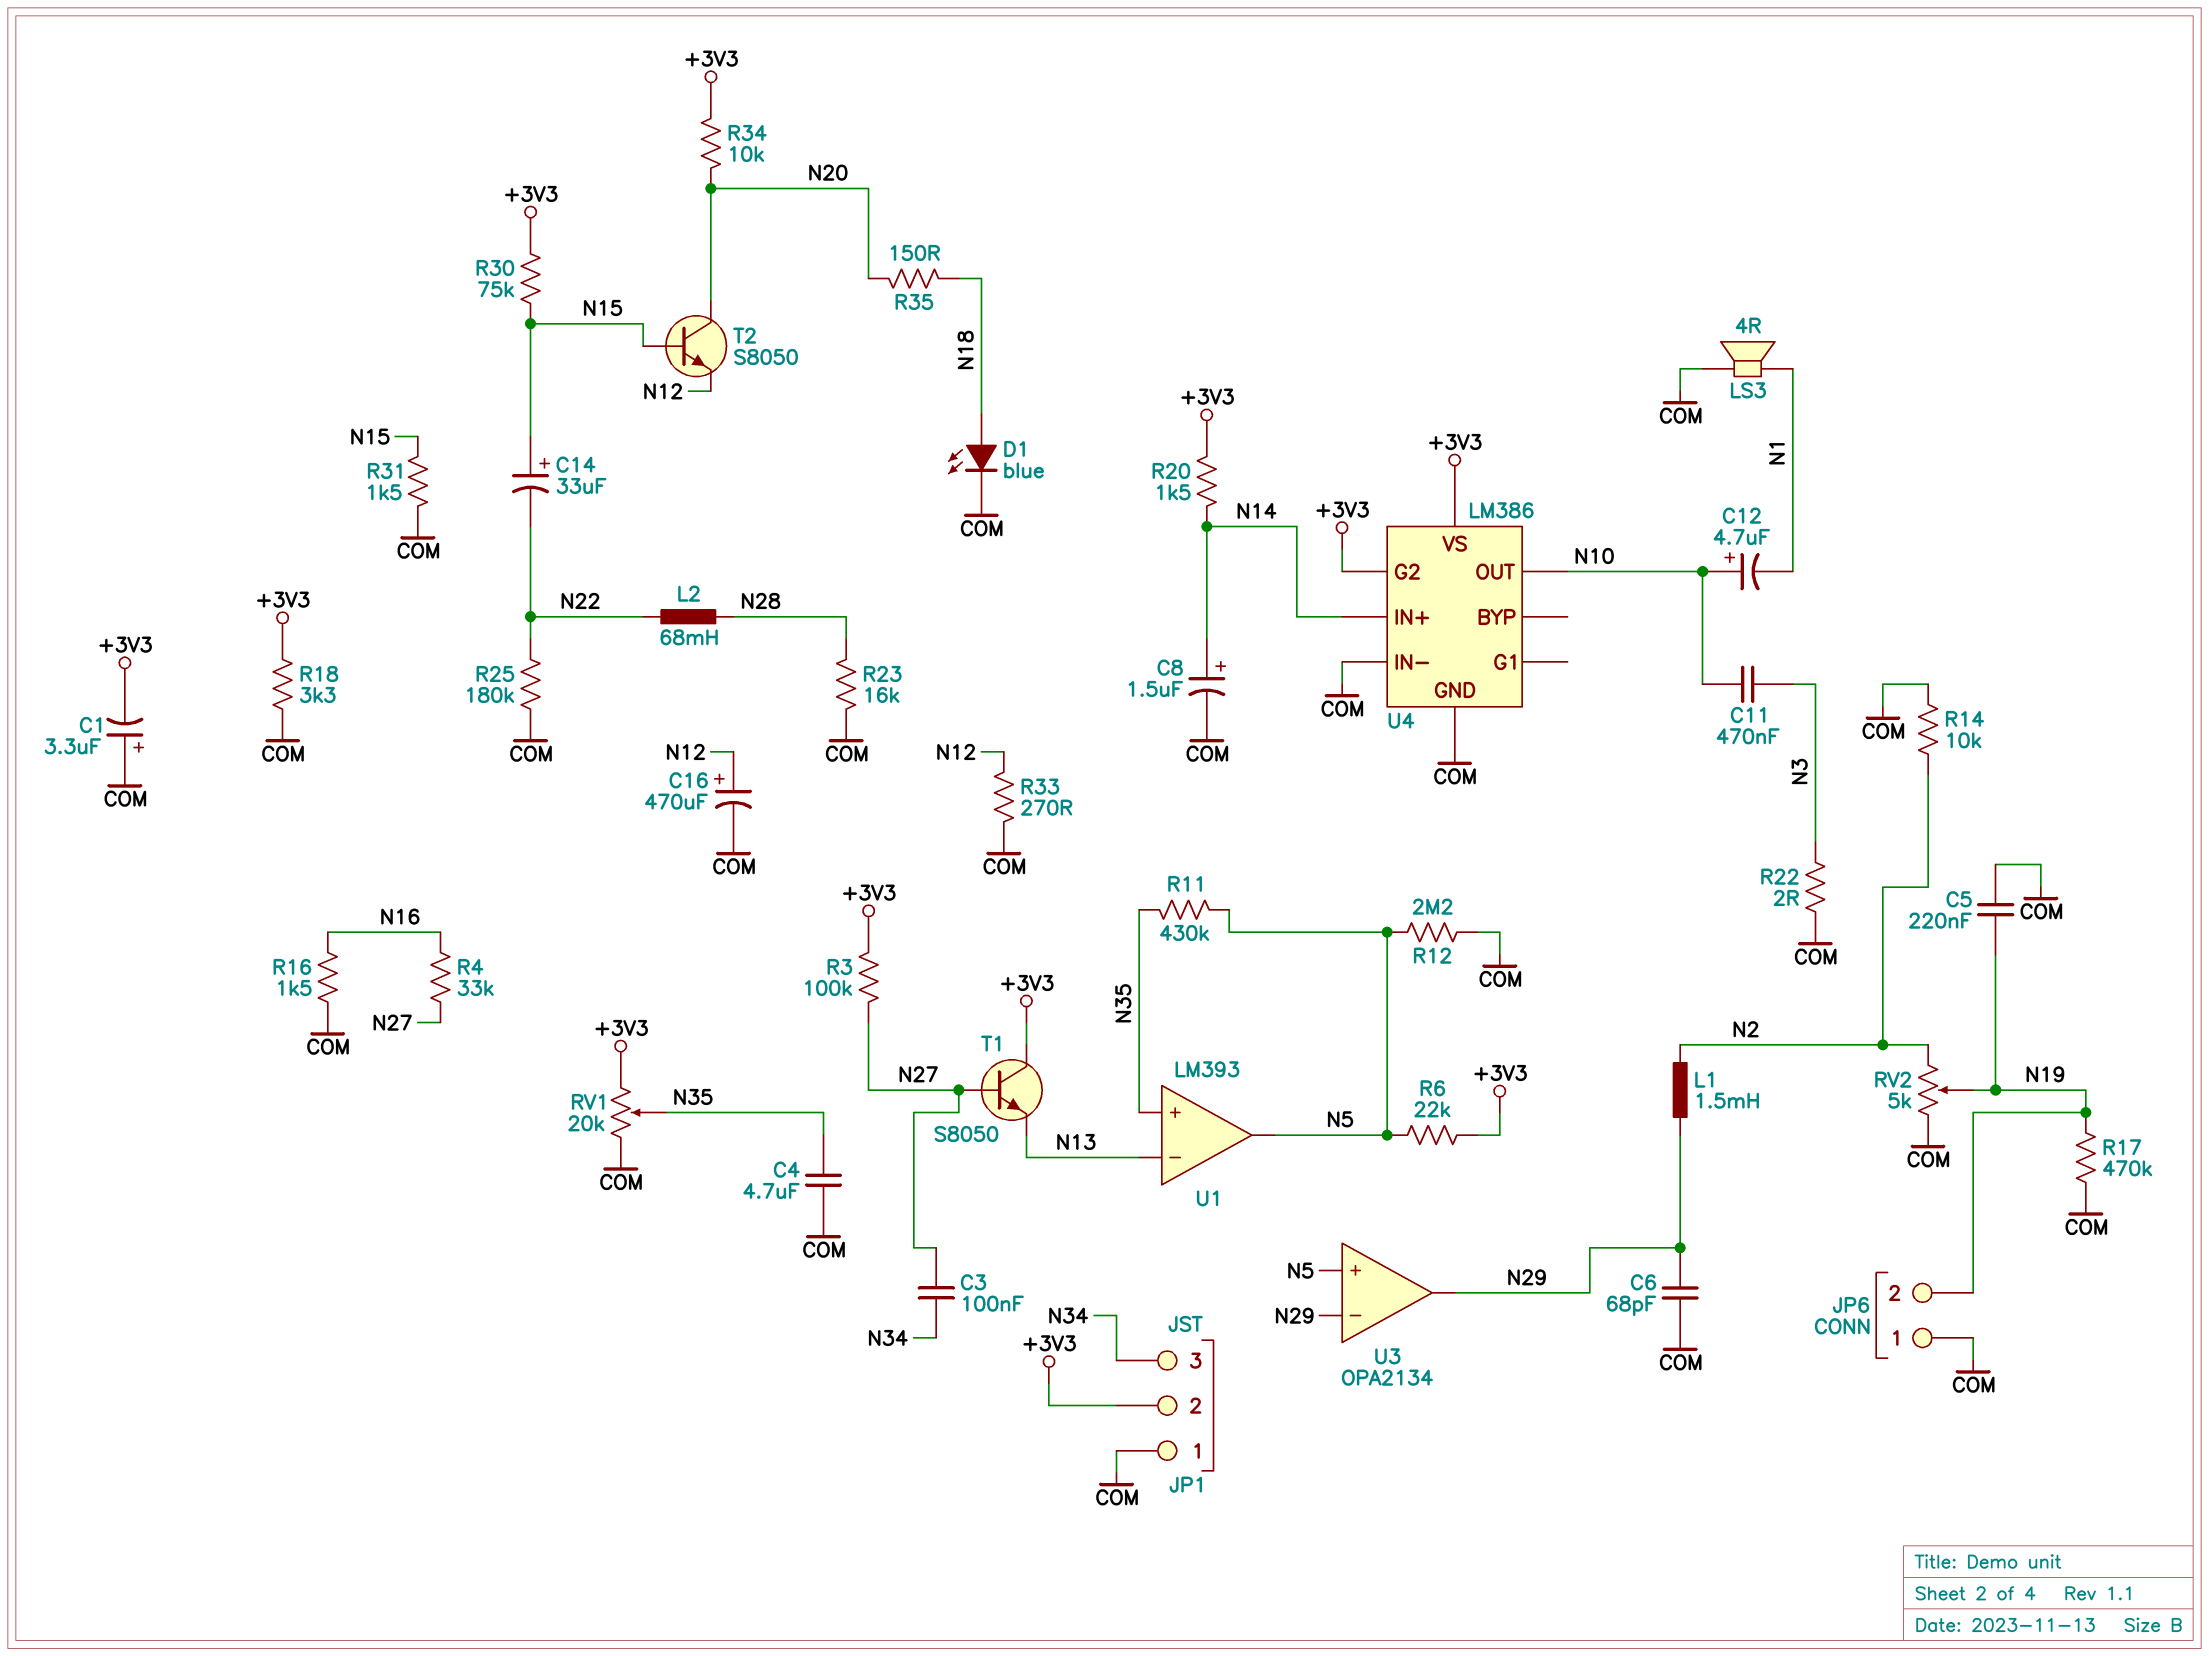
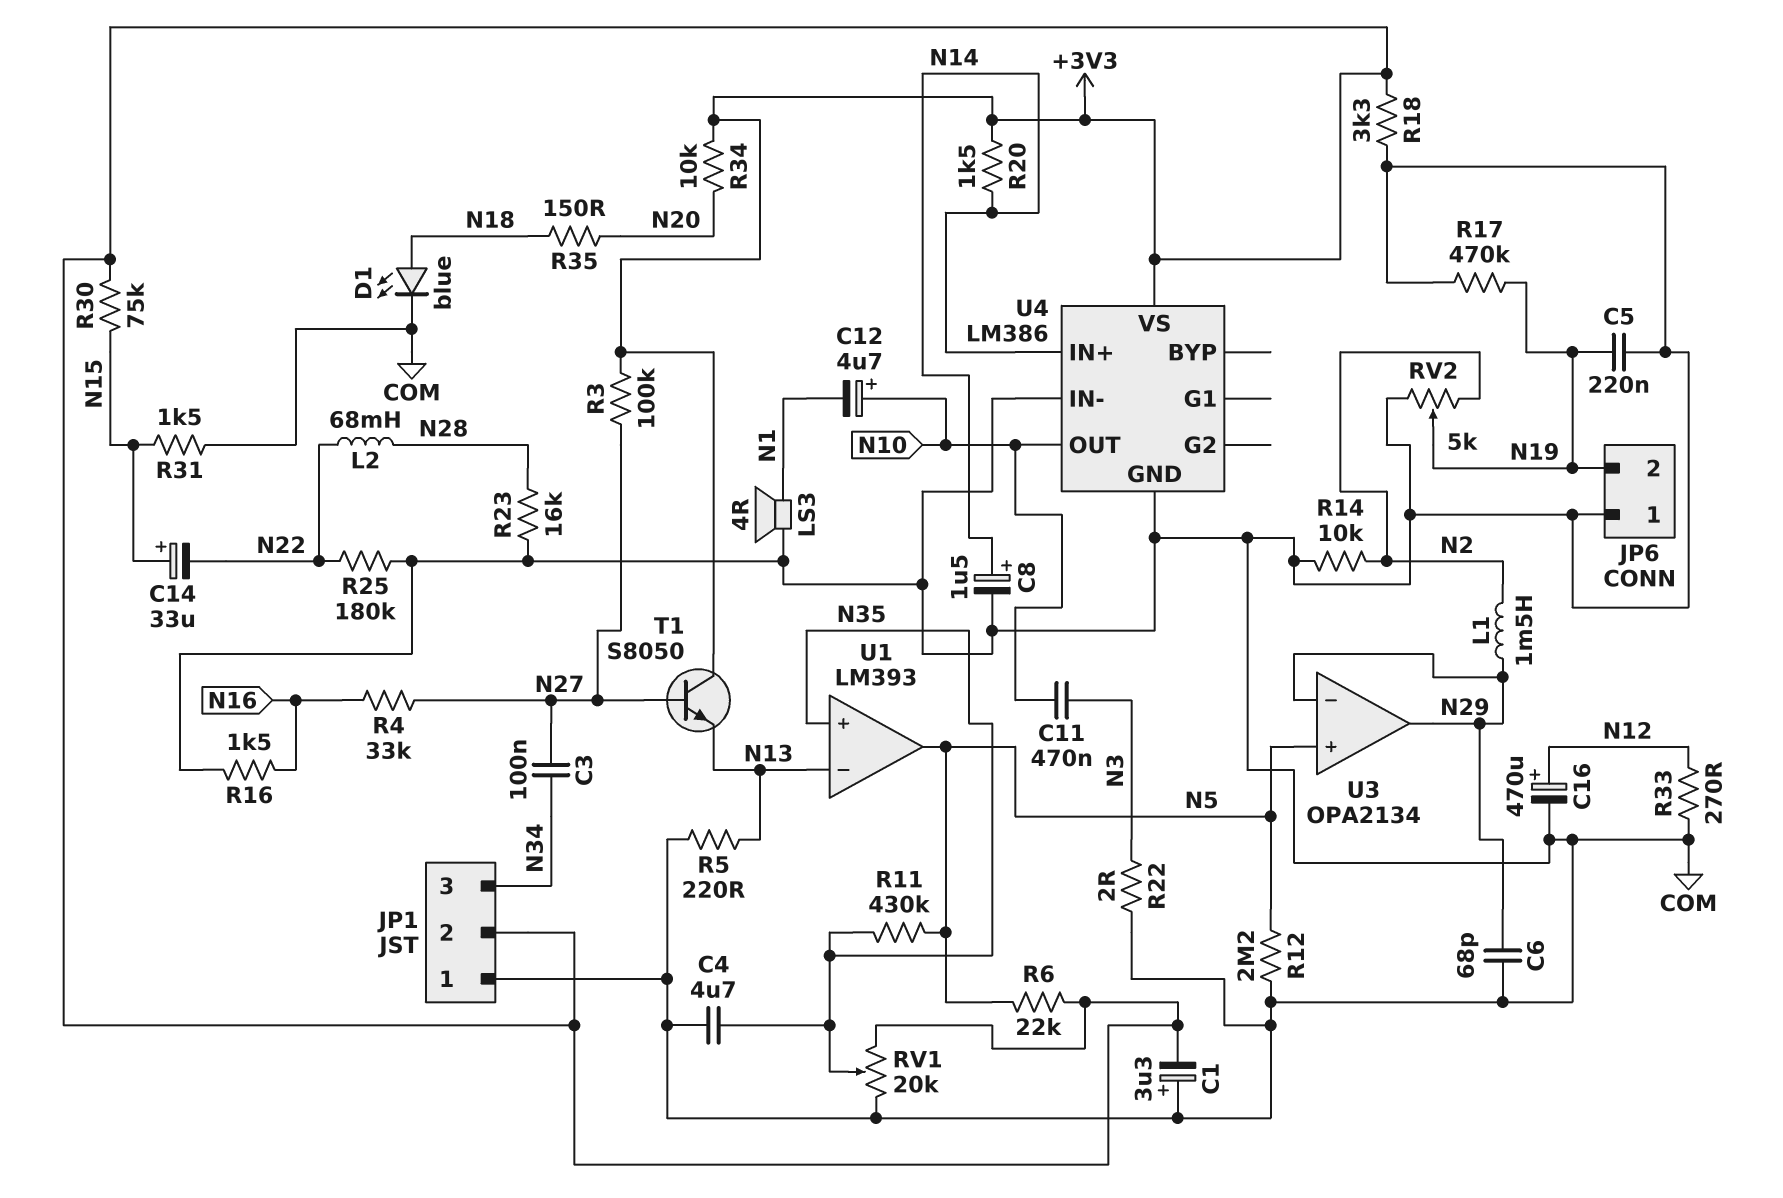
R5: none -> 220 (COM, N13)
T2: NPN S8050 (B N15, C N20, E N12) -> none
U4 pin G2: +3V3 -> none

